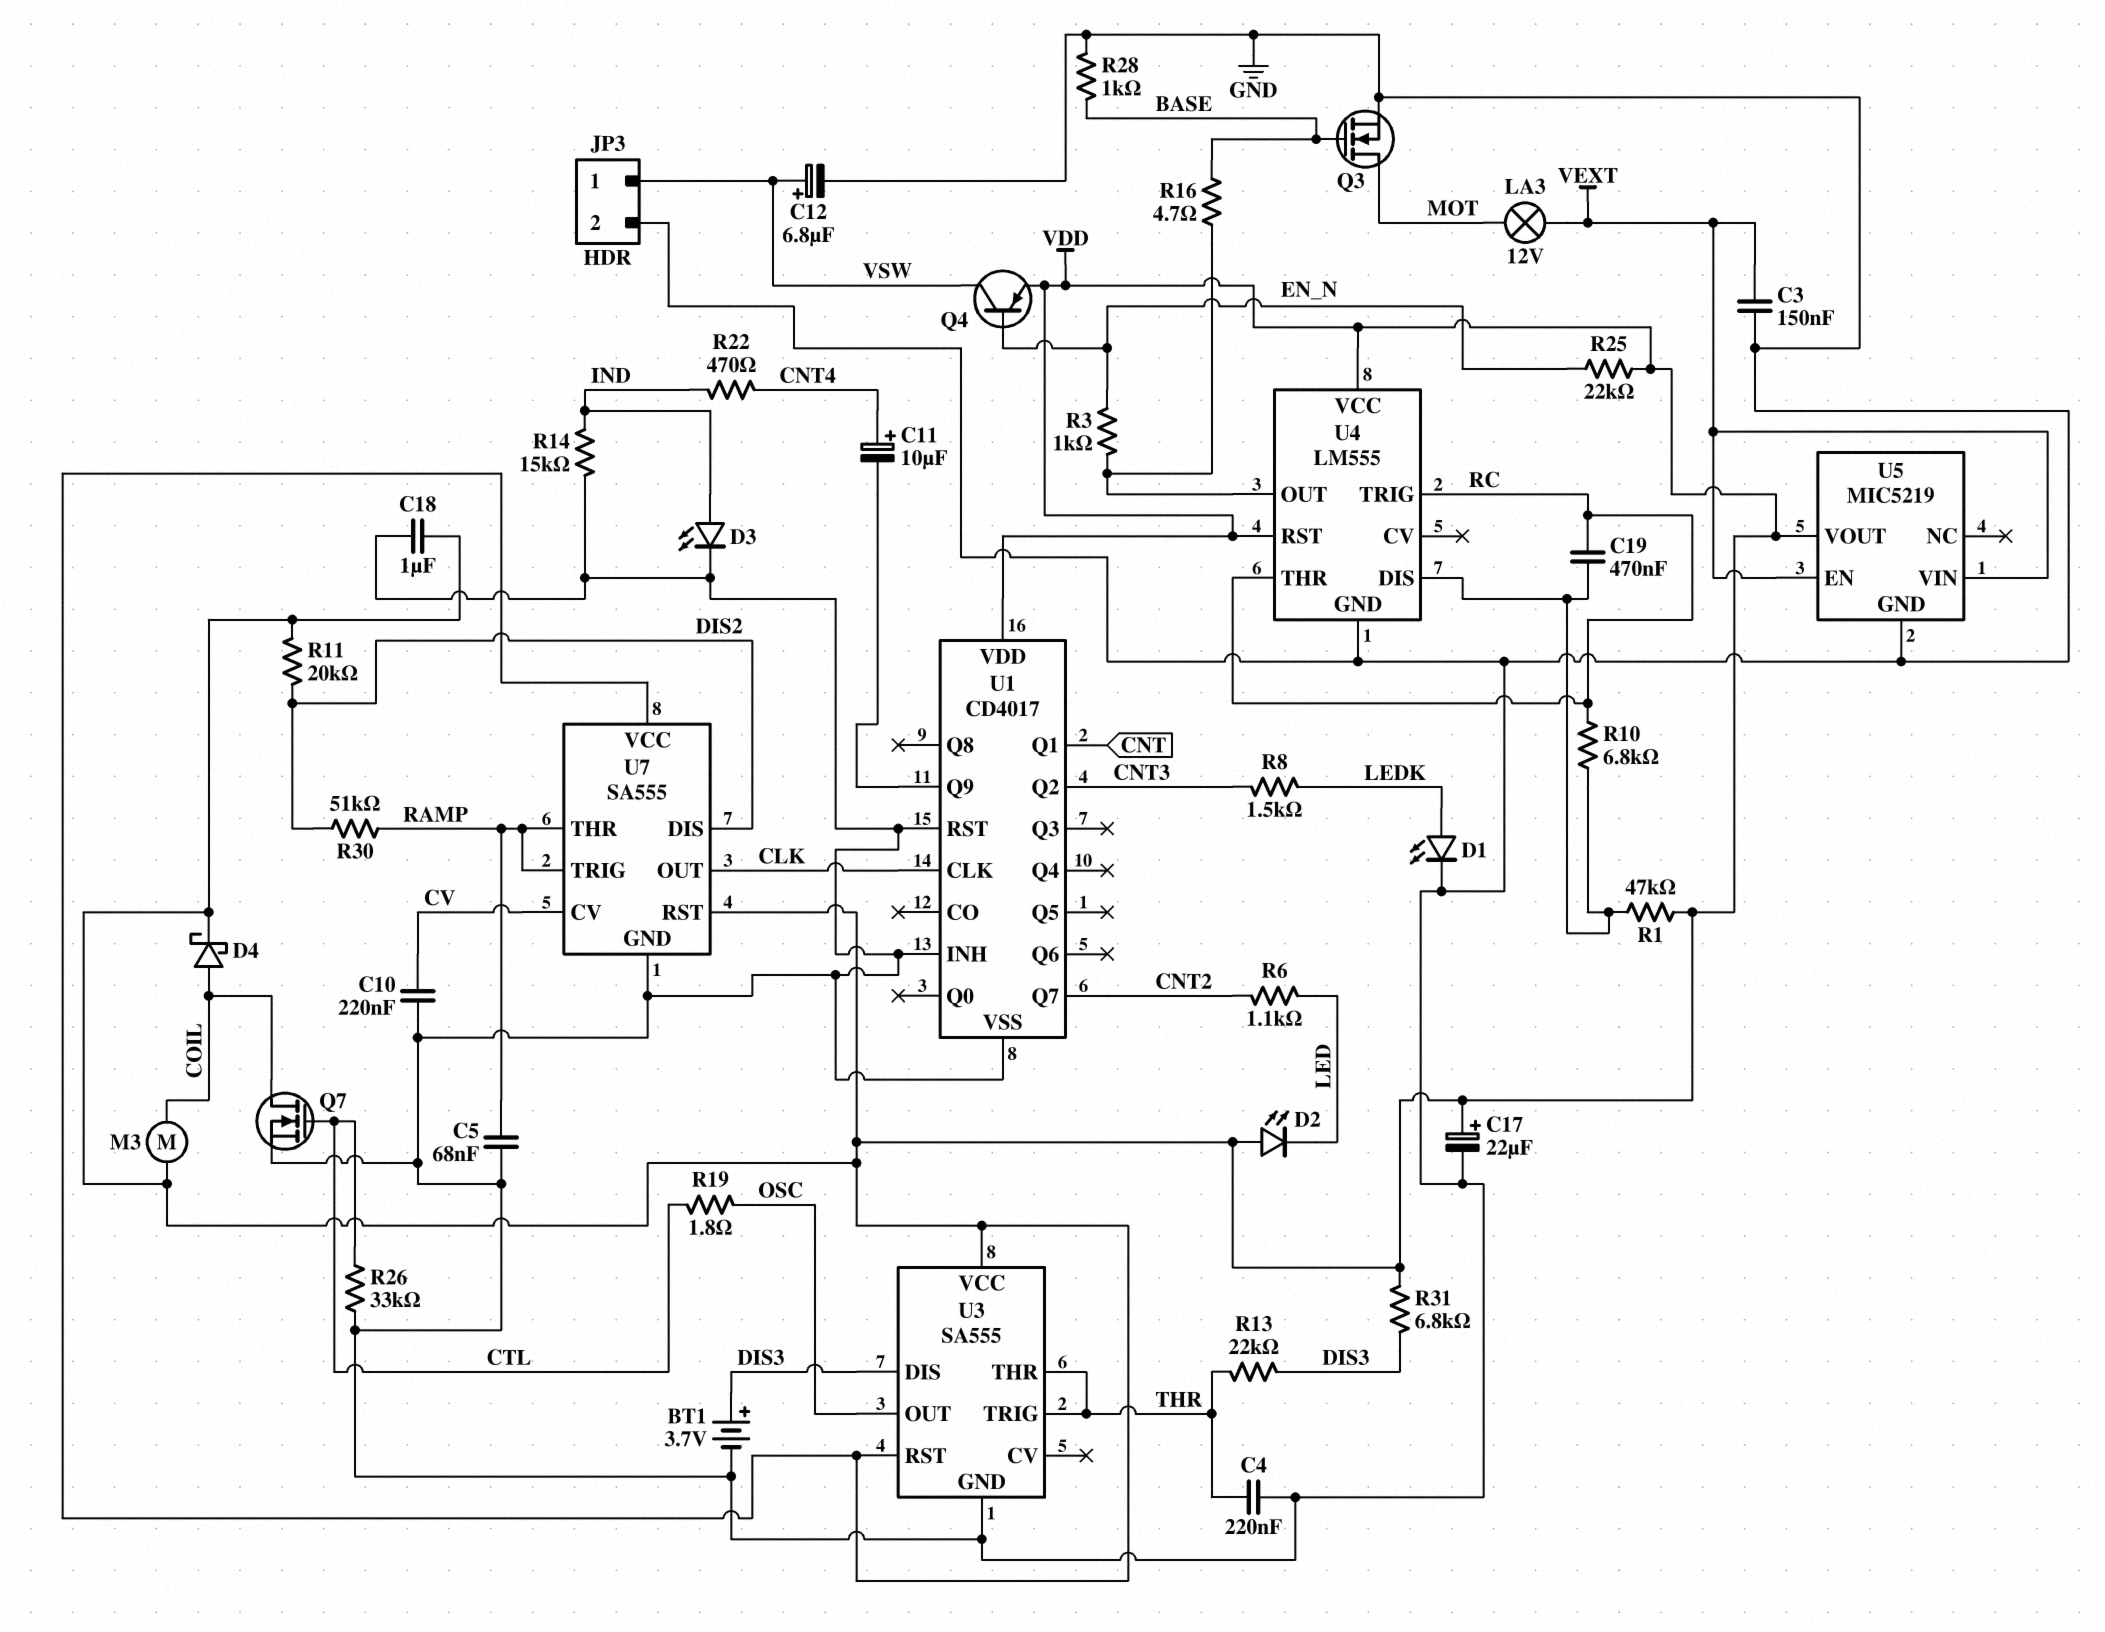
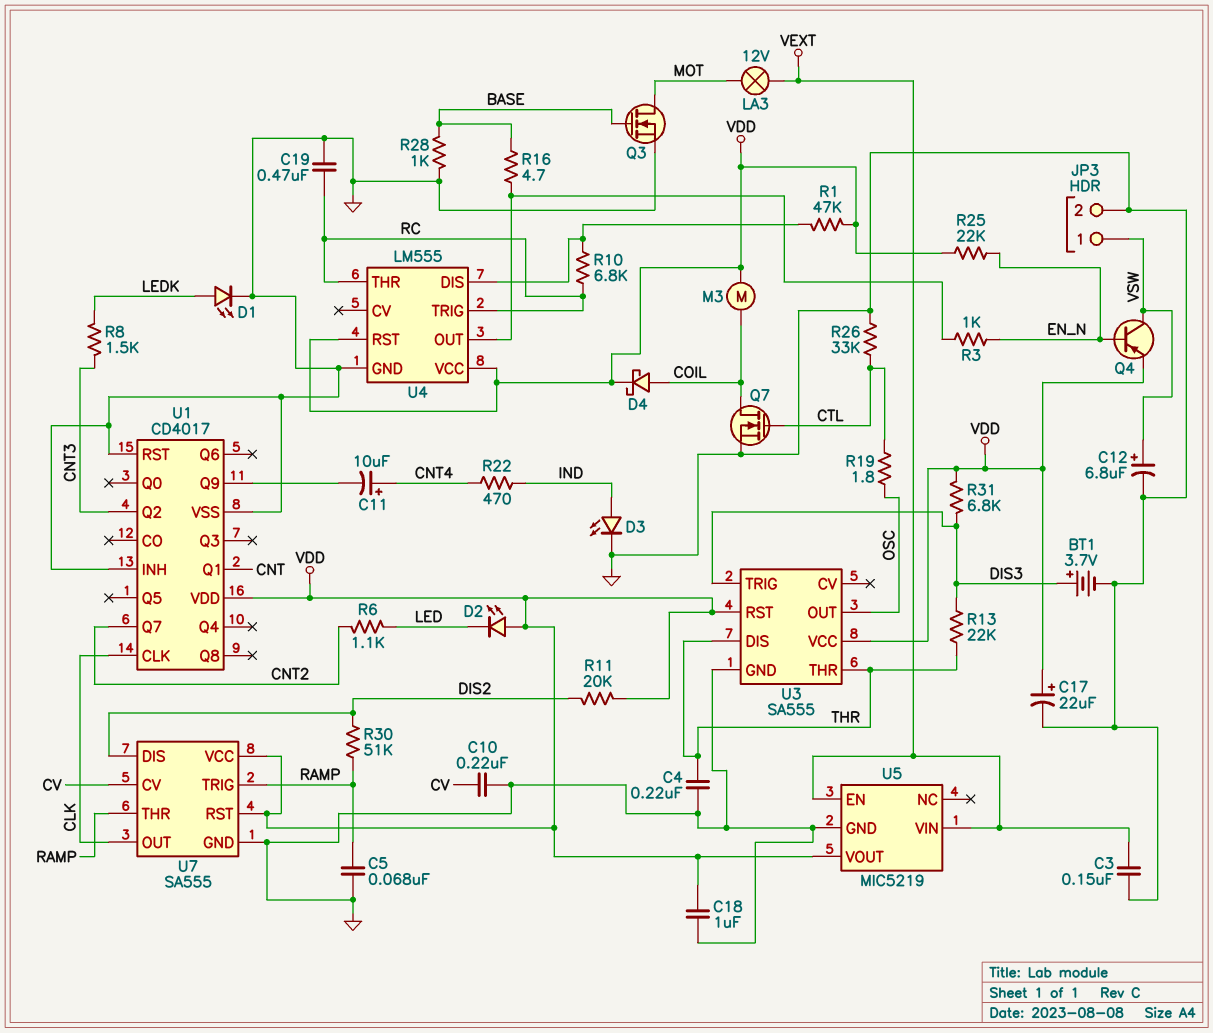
C19: 470nF (RC, U4/DIS) -> 470nF (GND, RC)
R14: 15k (GND, IND) -> none
U3 pin DIS: DIS3 -> THR
U3 pin TRIG: THR -> DIS3

